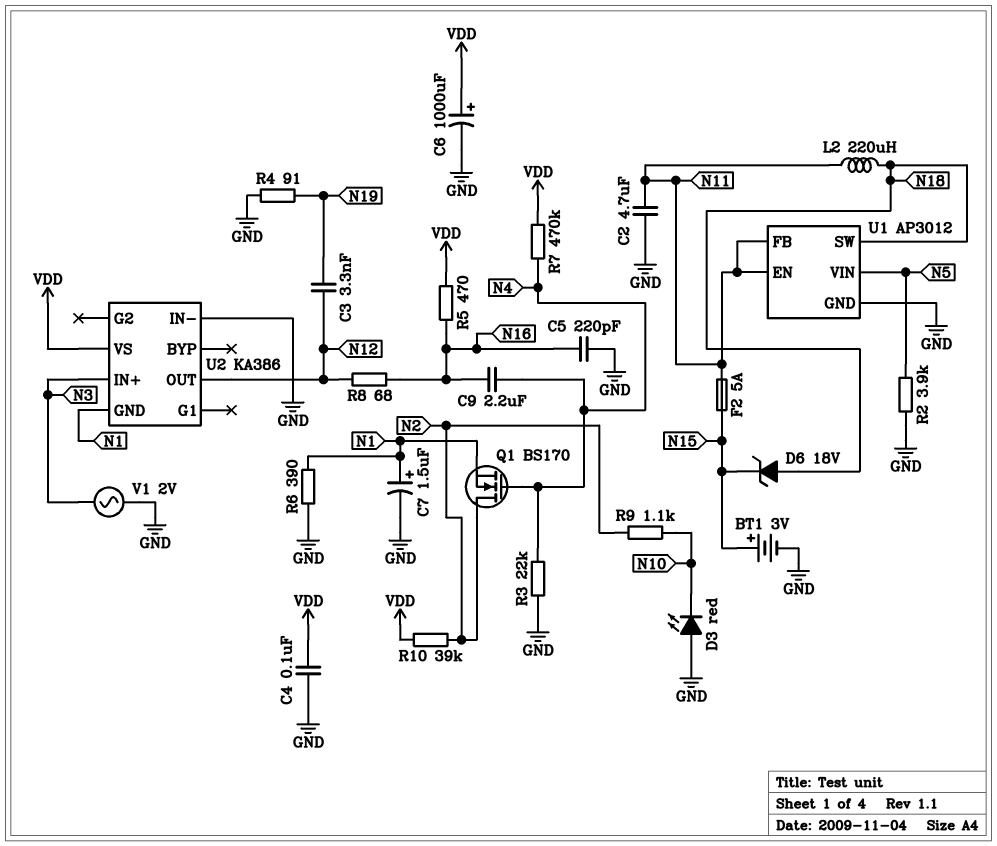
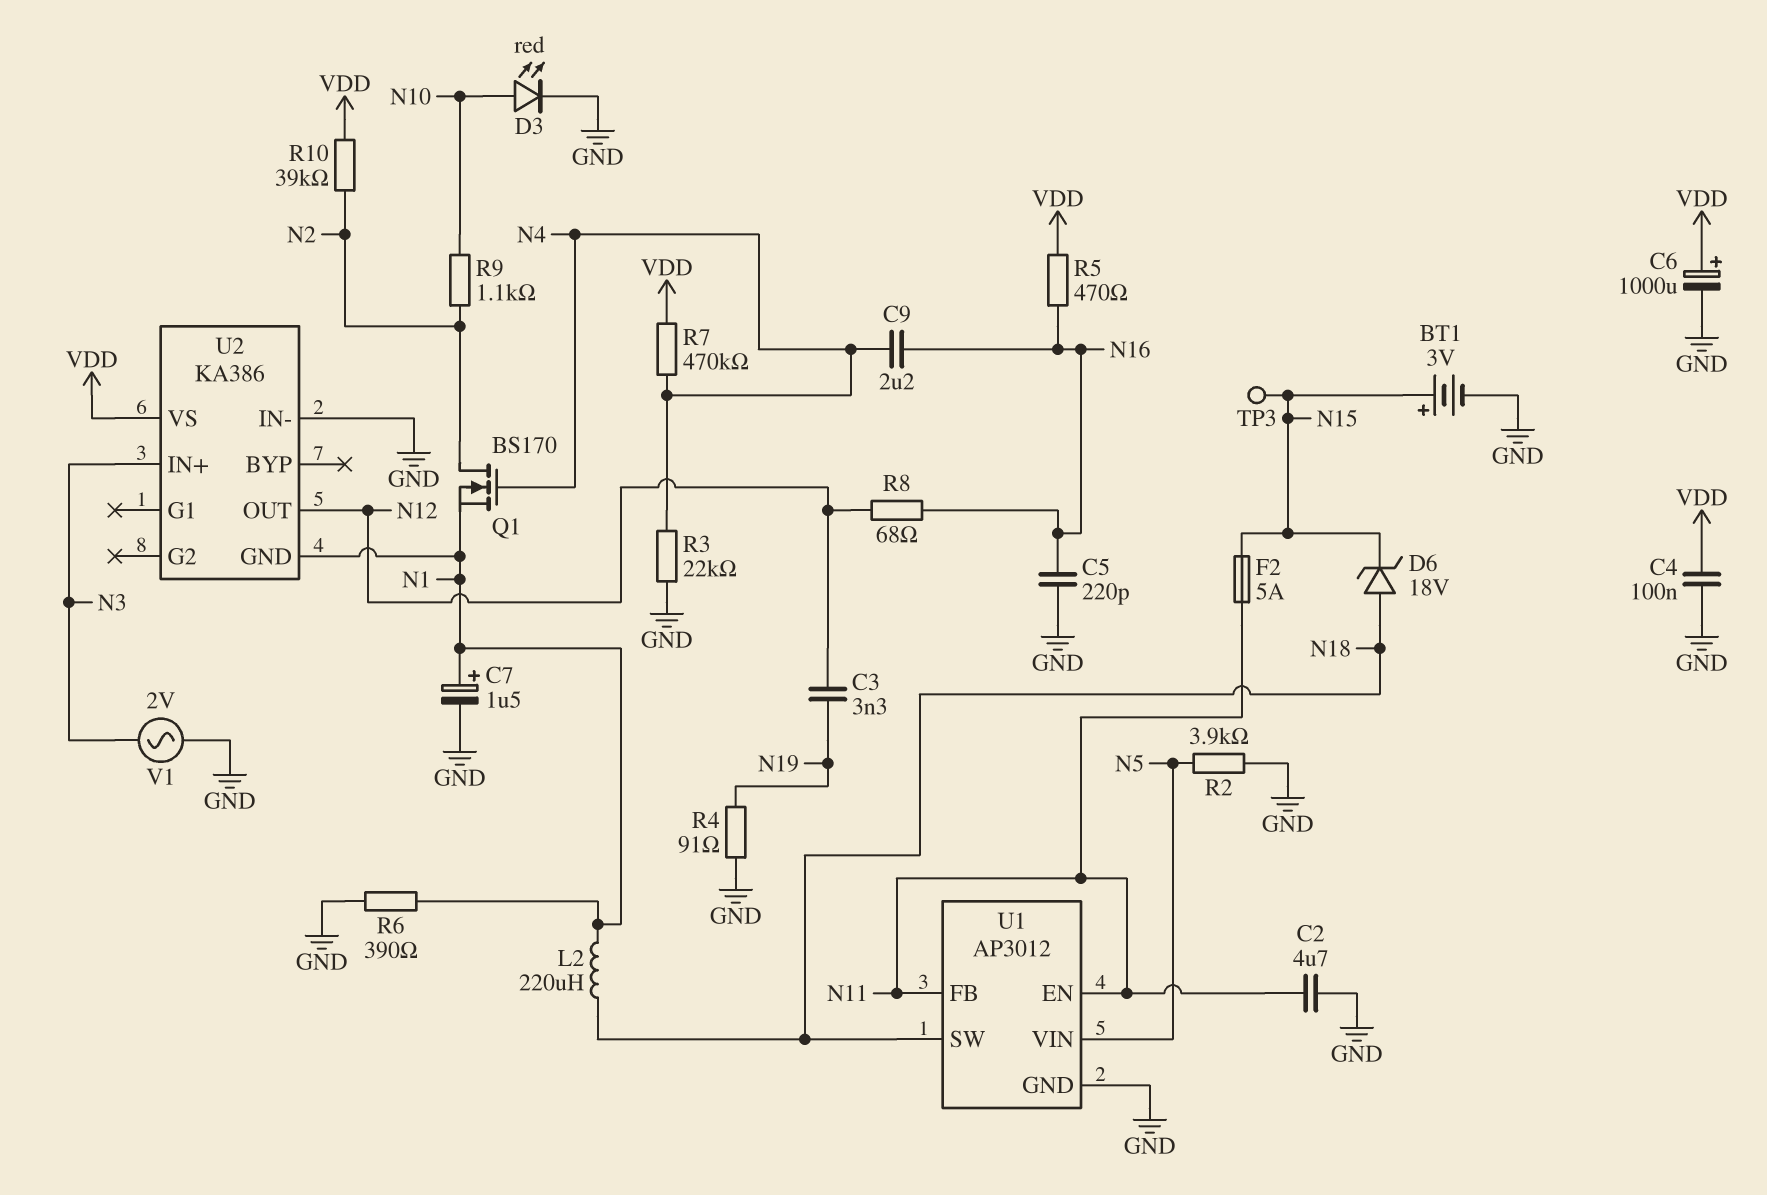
D3: LED red (A GND, K N10) -> LED red (A N10, K GND)
L2: 220uH (N11, N18) -> 220uH (N1, N18)
TP3: none -> test point (N15)

